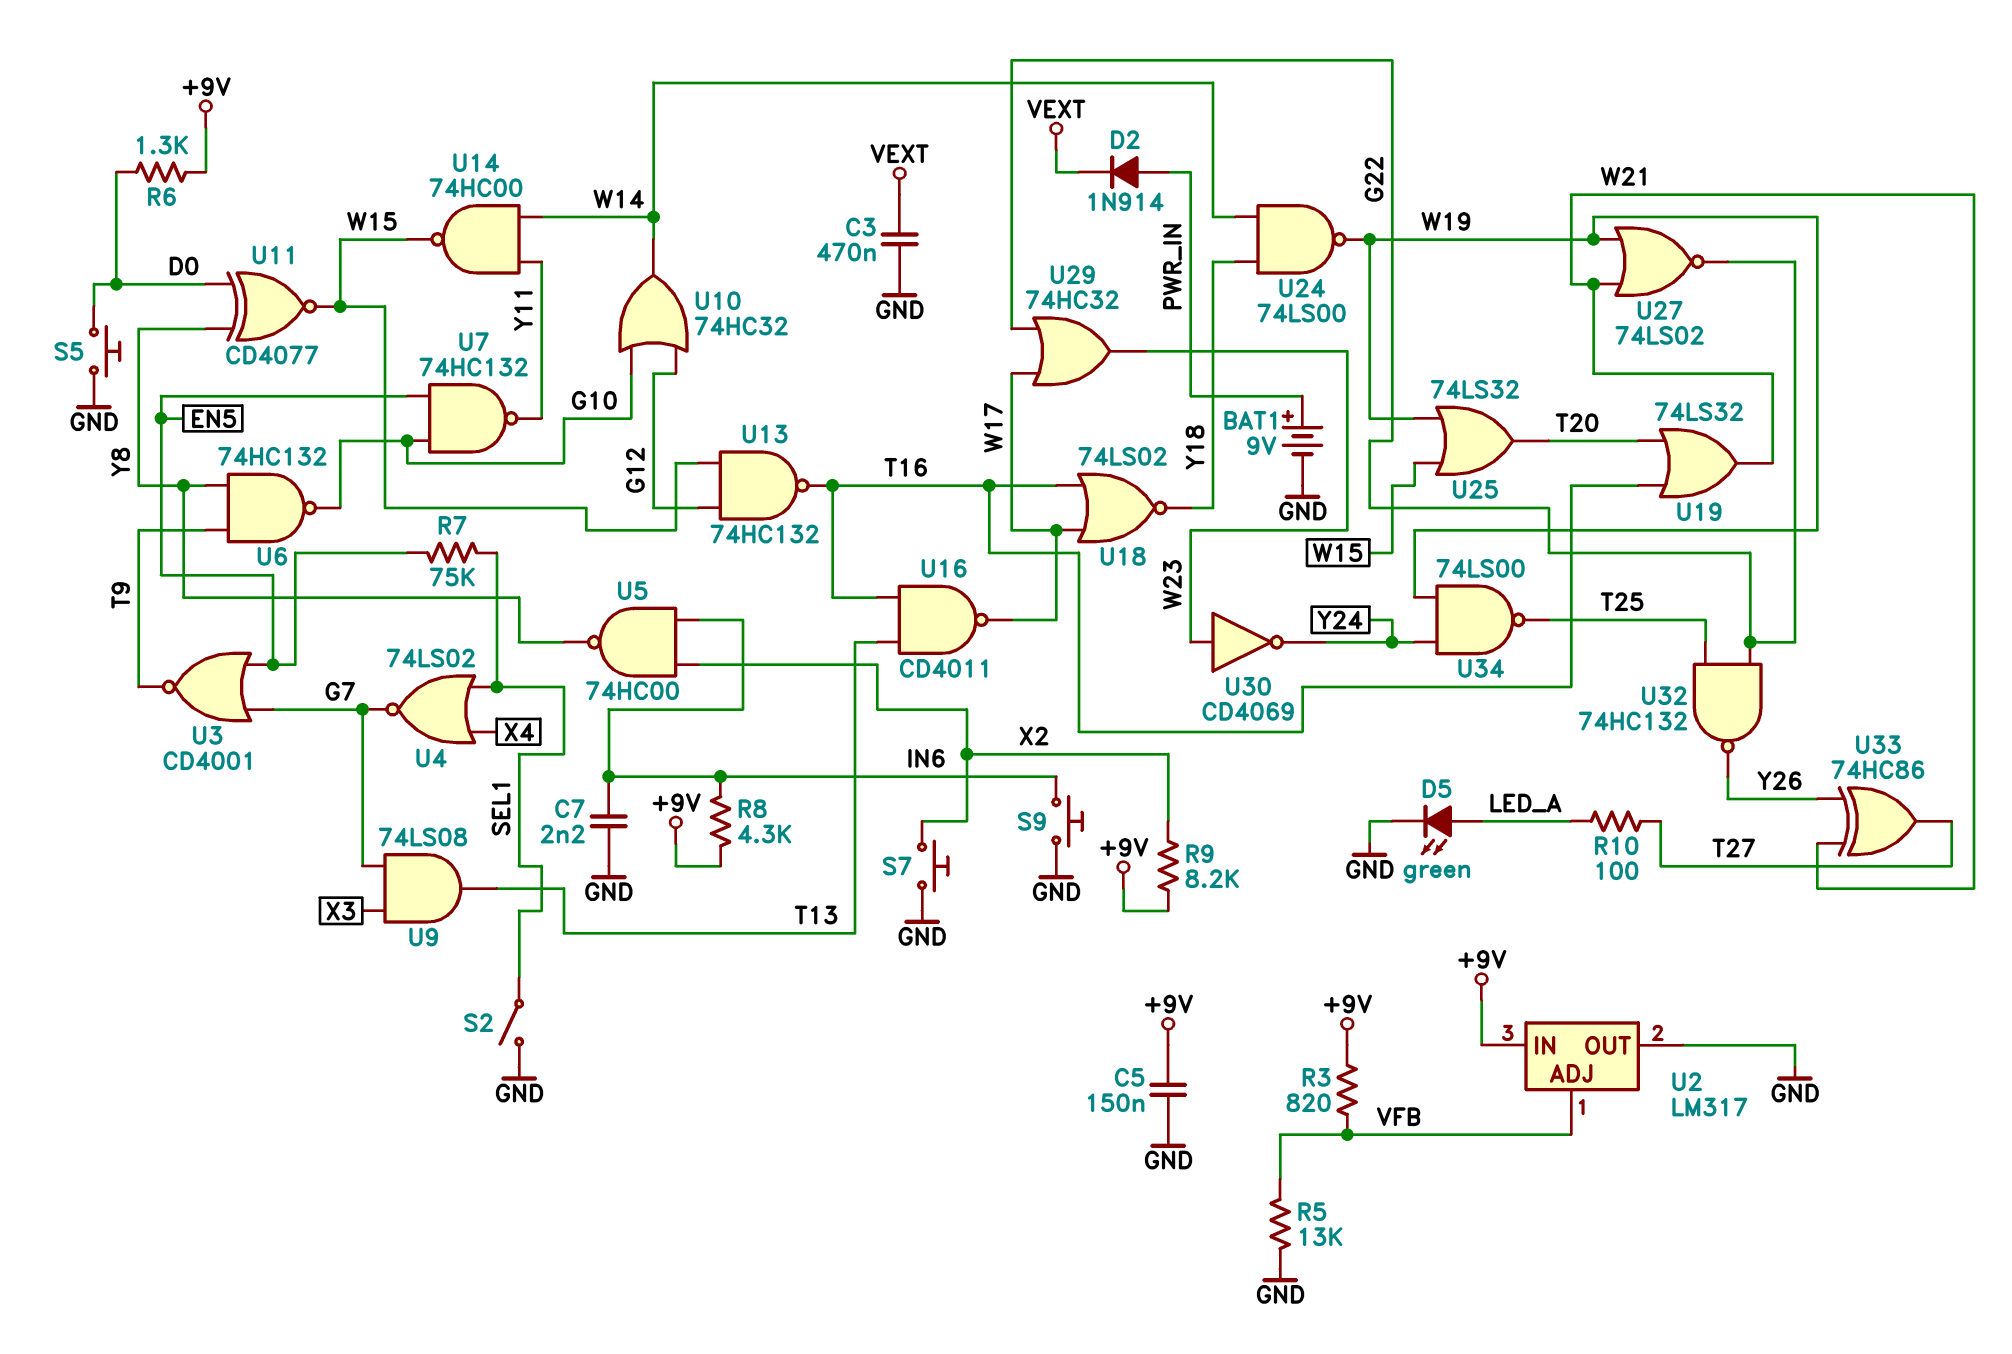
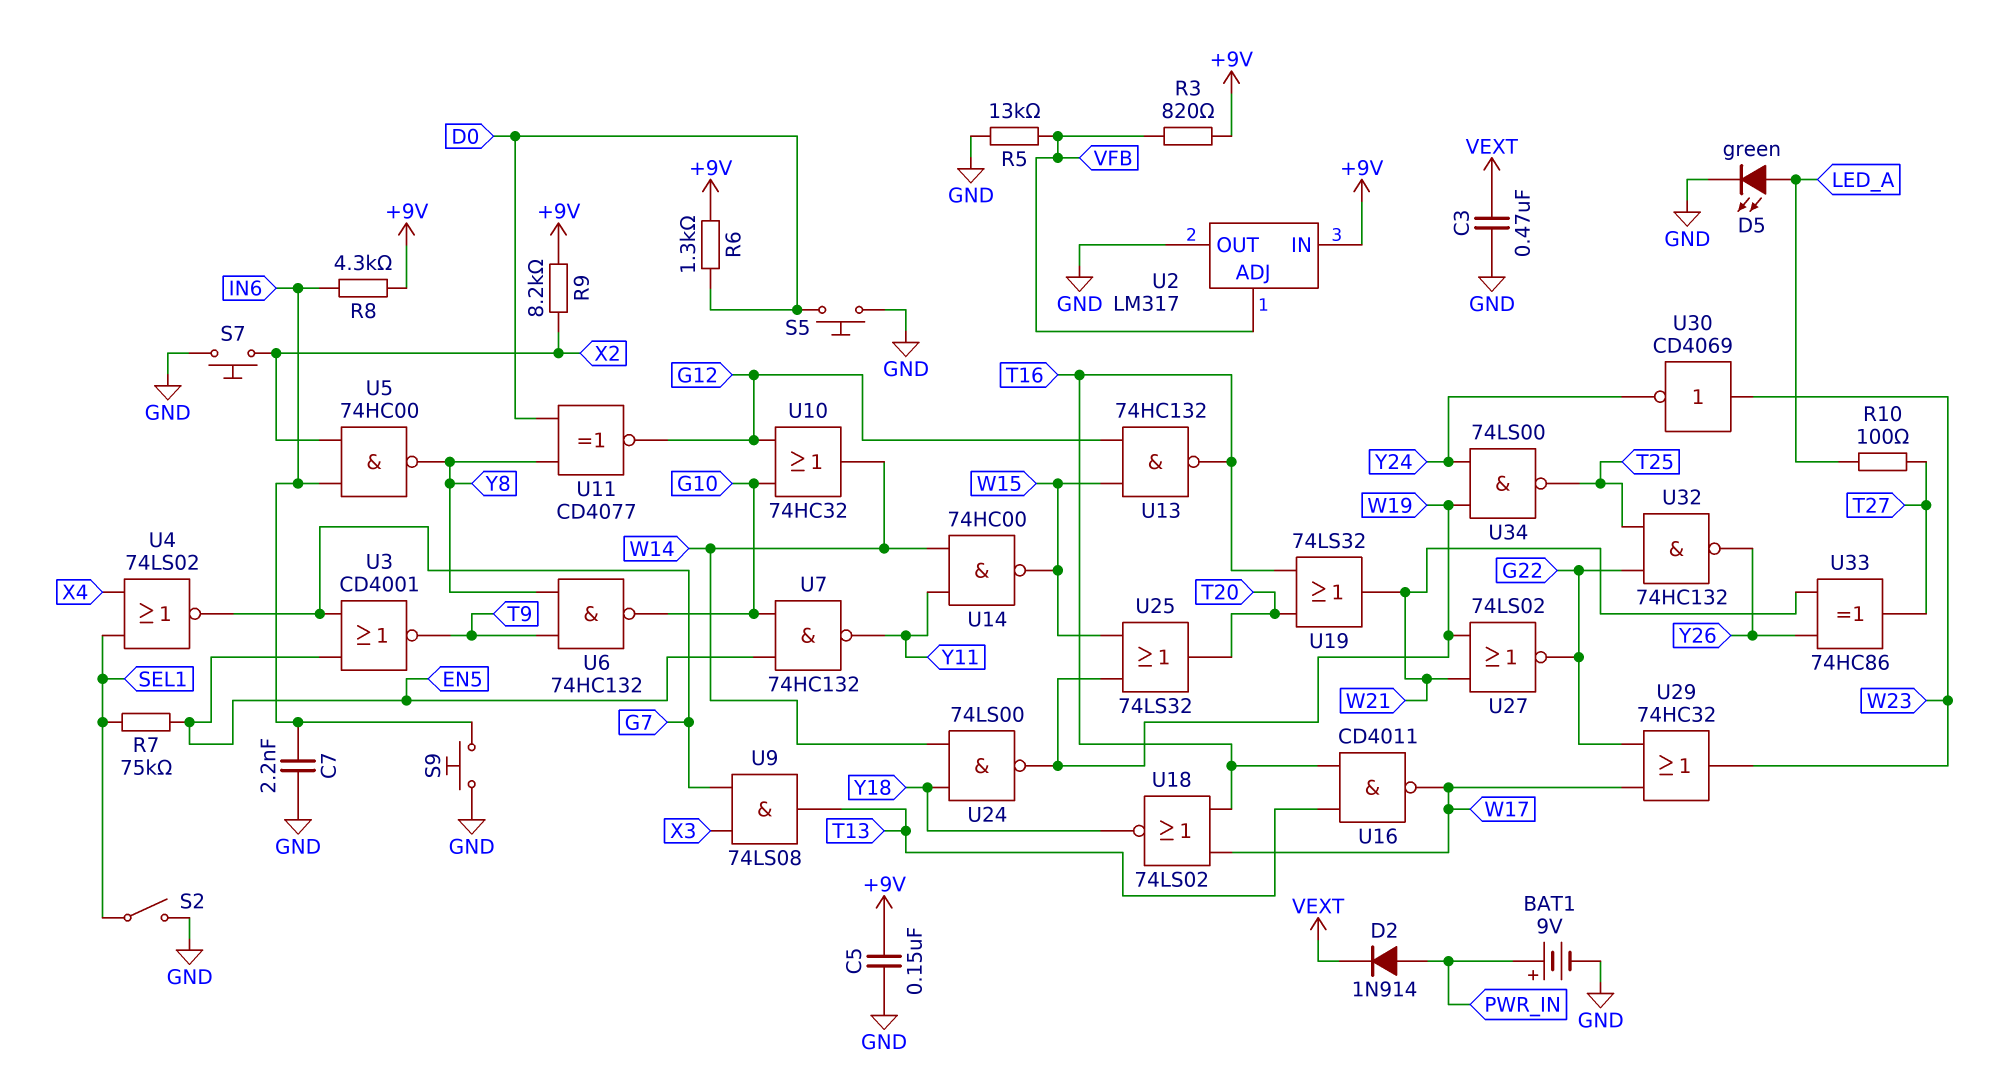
U11: XNOR CD4077 (in D0, in Y8, out W15) -> XNOR CD4077 (in D0, in Y8, out G12)

